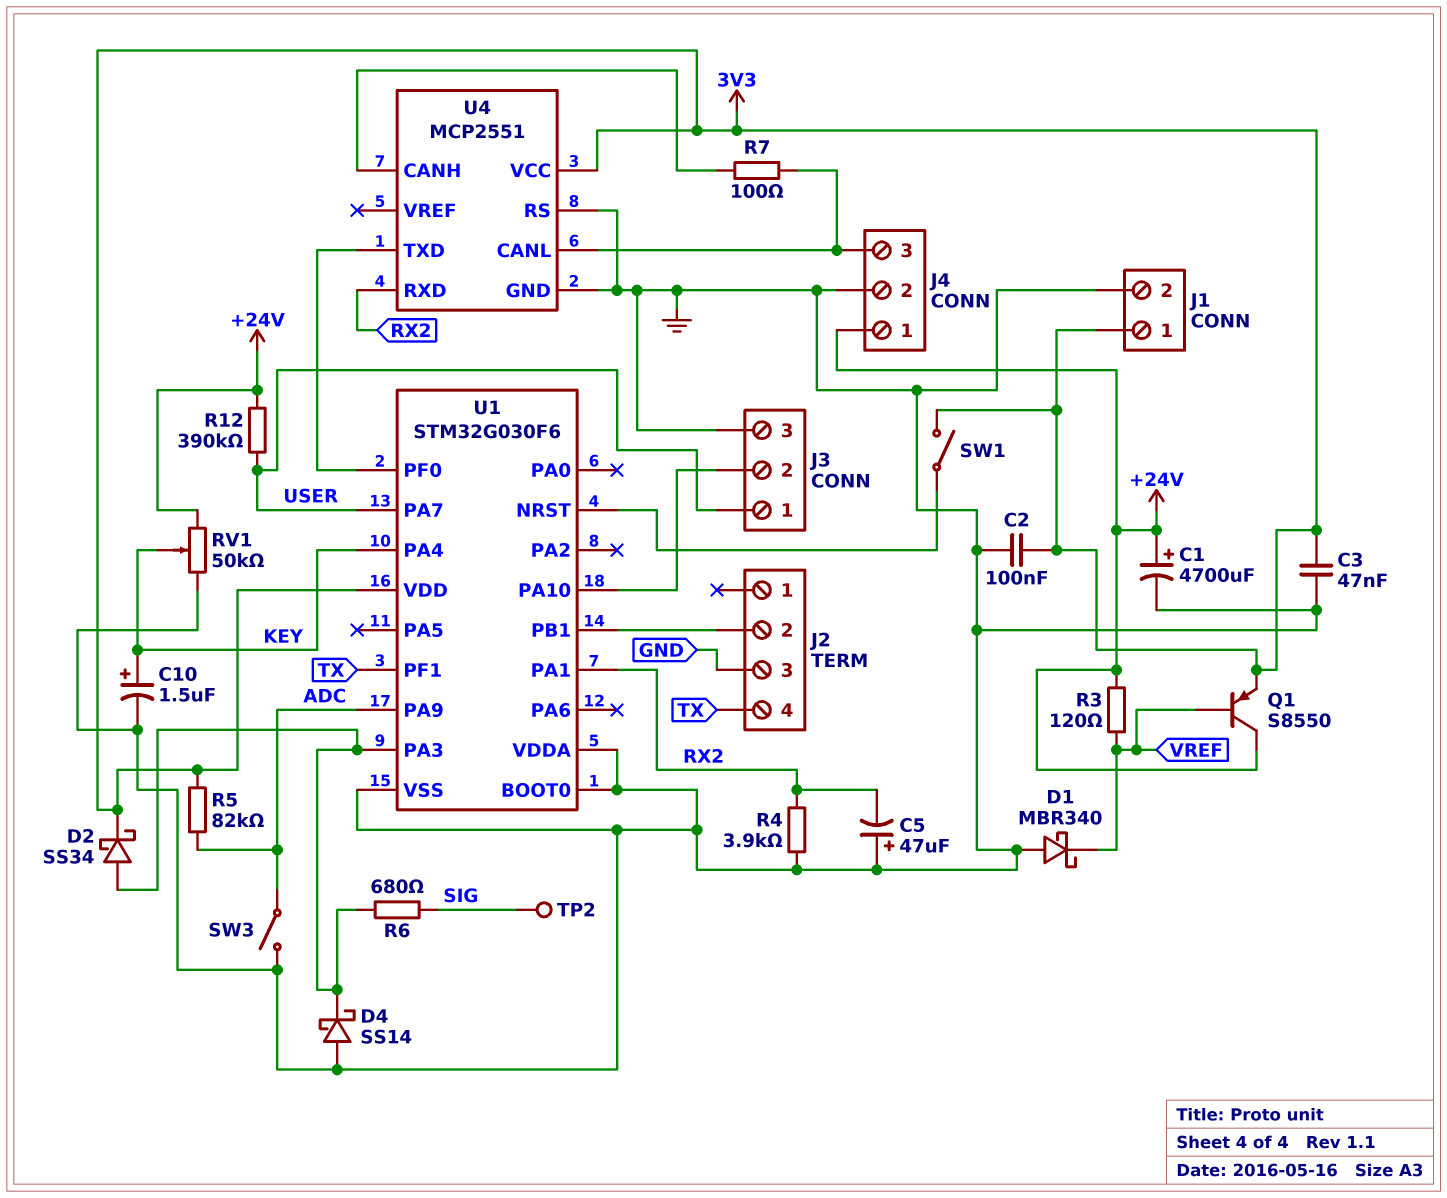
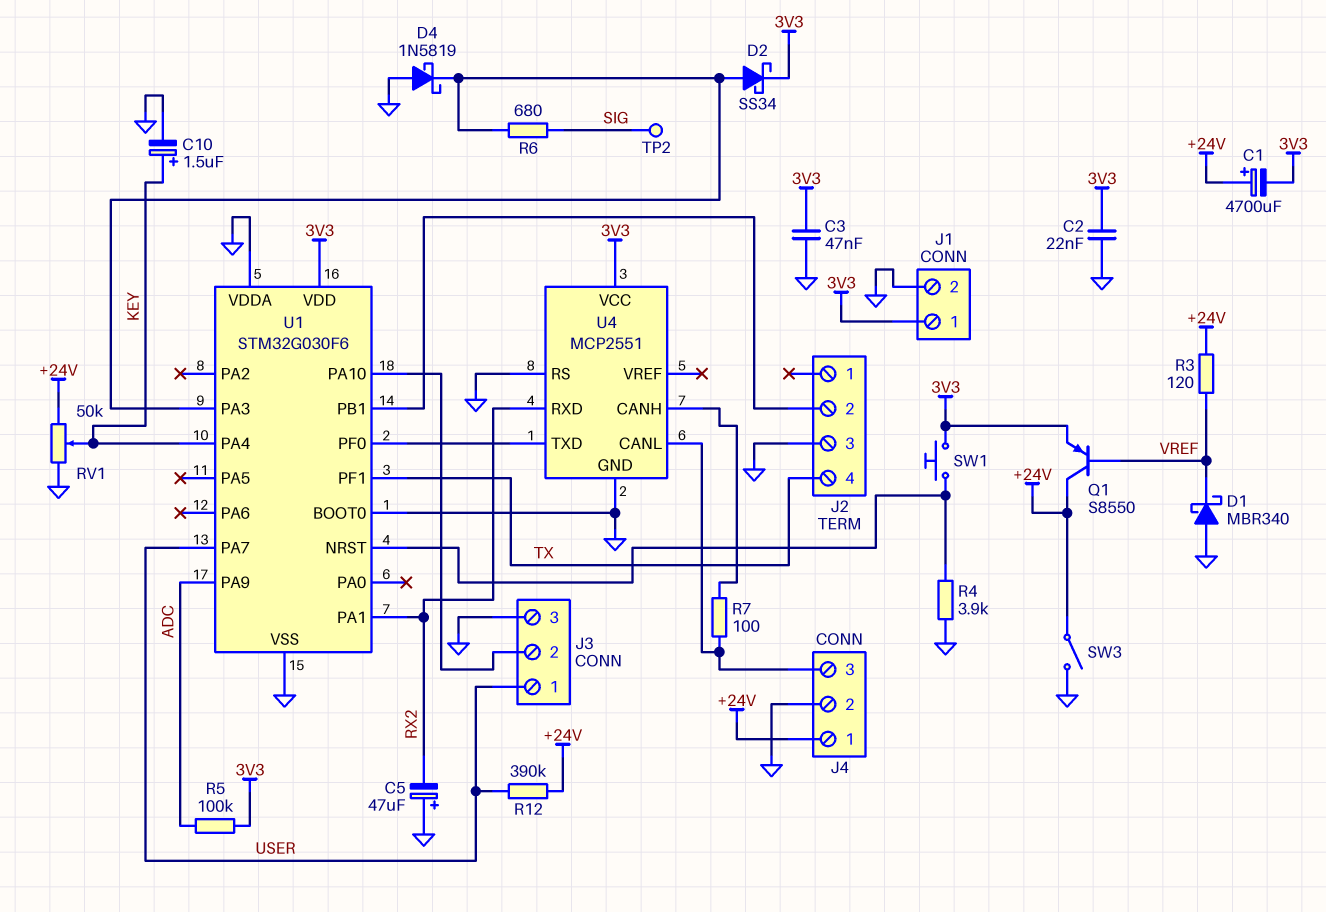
C1: 4700uF (plus +24V, minus GND) -> 4700uF (plus +24V, minus 3V3)
C2: 100nF (3V3, GND) -> 22nF (3V3, GND)
D4: schottky SS14 (A GND, K U1/PA3) -> schottky 1N5819 (A GND, K U1/PA3)
R4: 3.9k (GND, RX2) -> 3.9k (GND, U1/NRST)
R5: 82k (3V3, ADC) -> 100k (3V3, ADC)
SW1: switch (3V3, U1/NRST) -> button (3V3, U1/NRST)
SW3: switch (ADC, GND) -> switch (+24V, GND)

